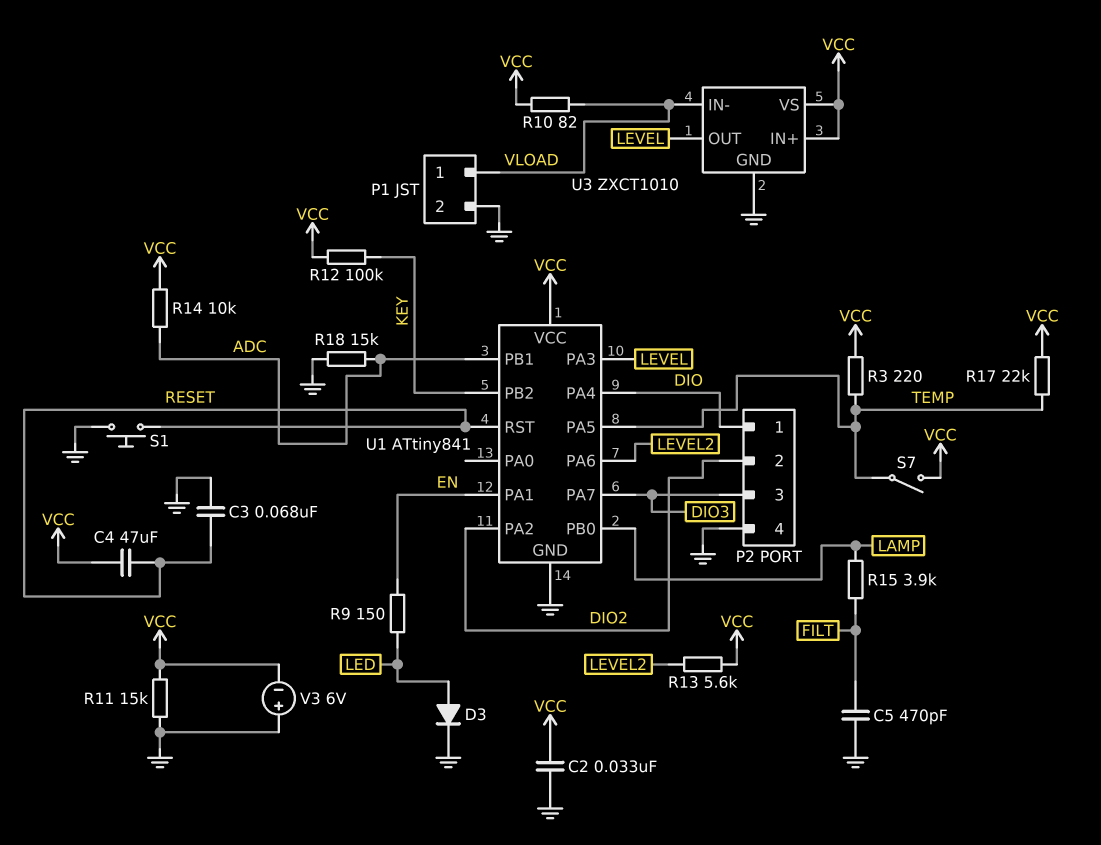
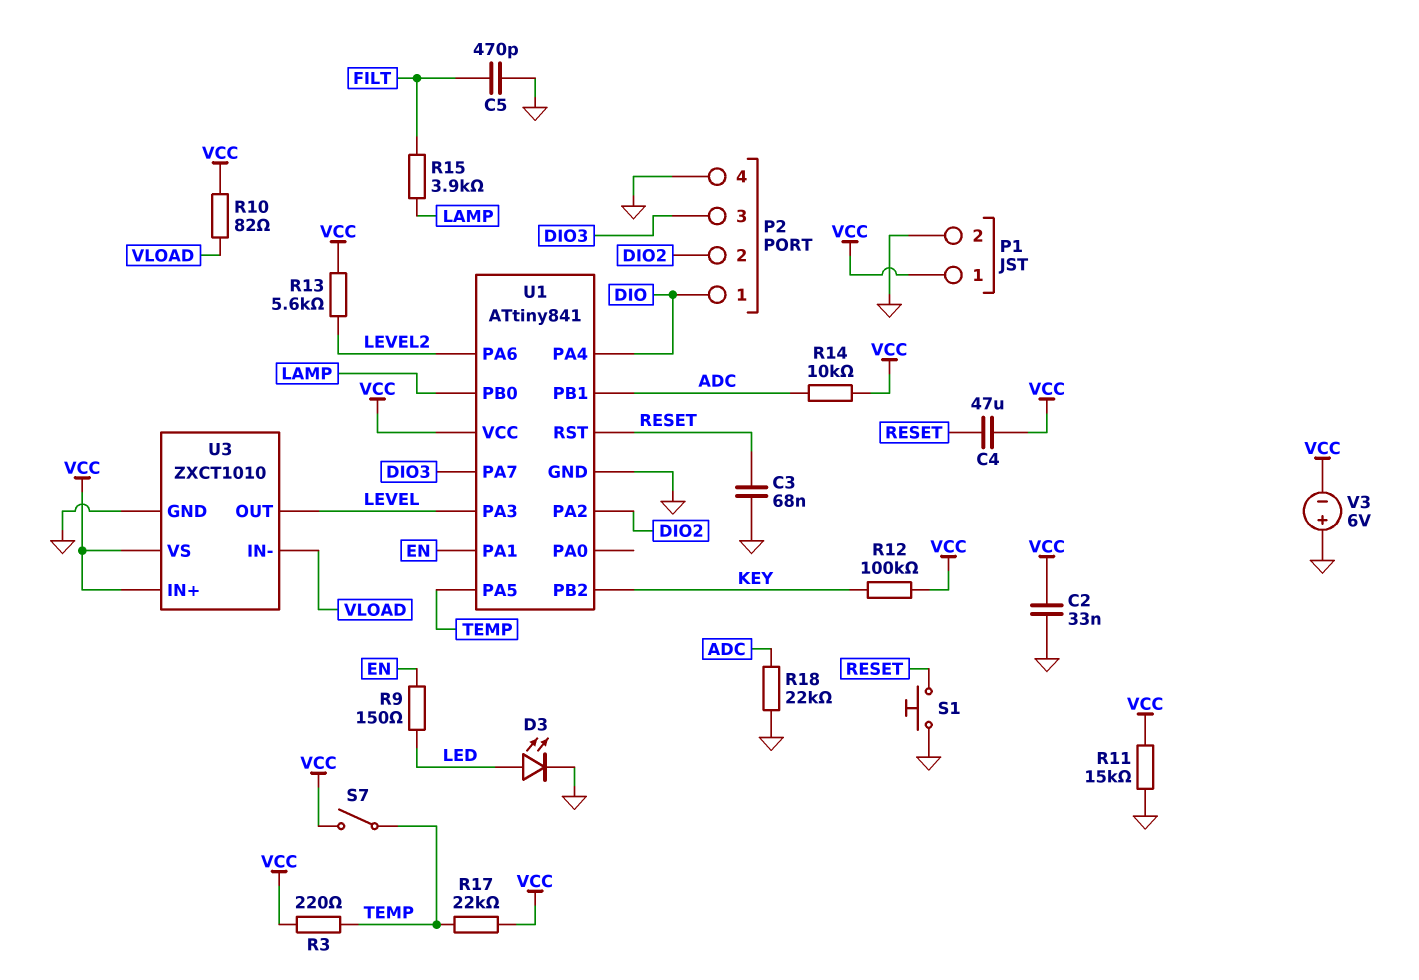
D3: diode (A LED, K GND) -> LED (A LED, K GND)
P1 pin 1: VLOAD -> VCC
R18: 15k (ADC, GND) -> 22k (ADC, GND)

